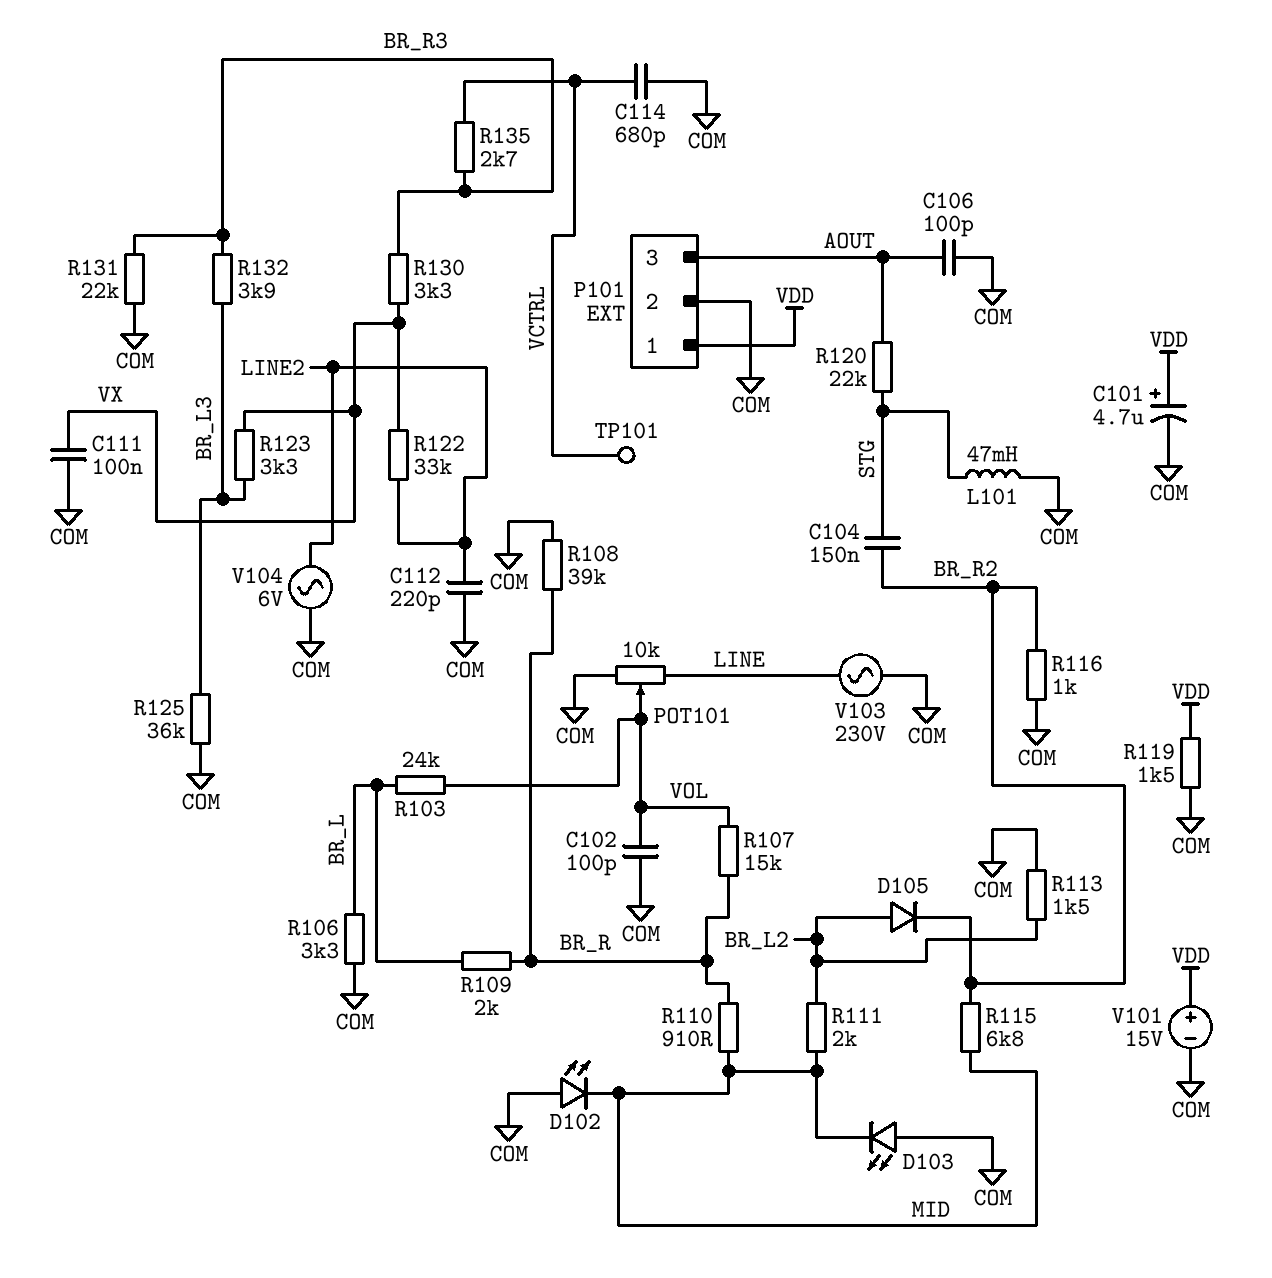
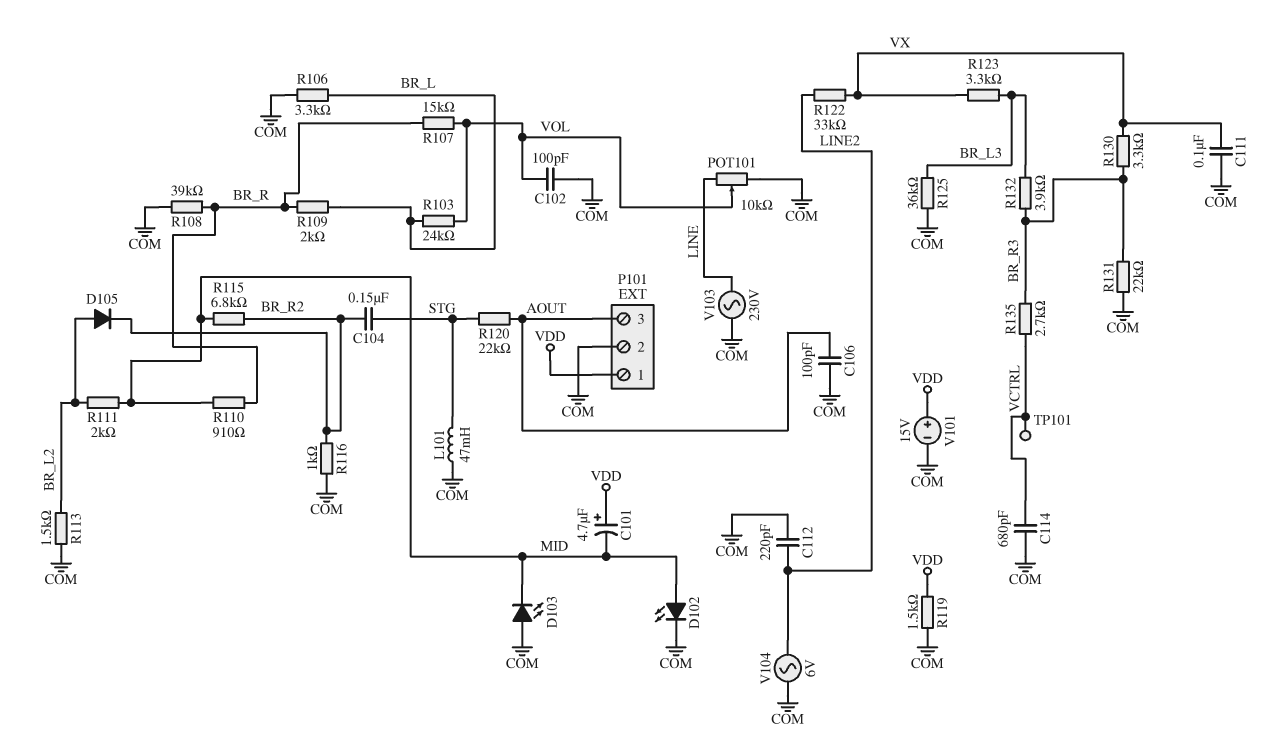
C101: 4.7uF (plus VDD, minus COM) -> 4.7uF (plus VDD, minus MID)
D102: LED (A COM, K MID) -> LED (A MID, K COM)

